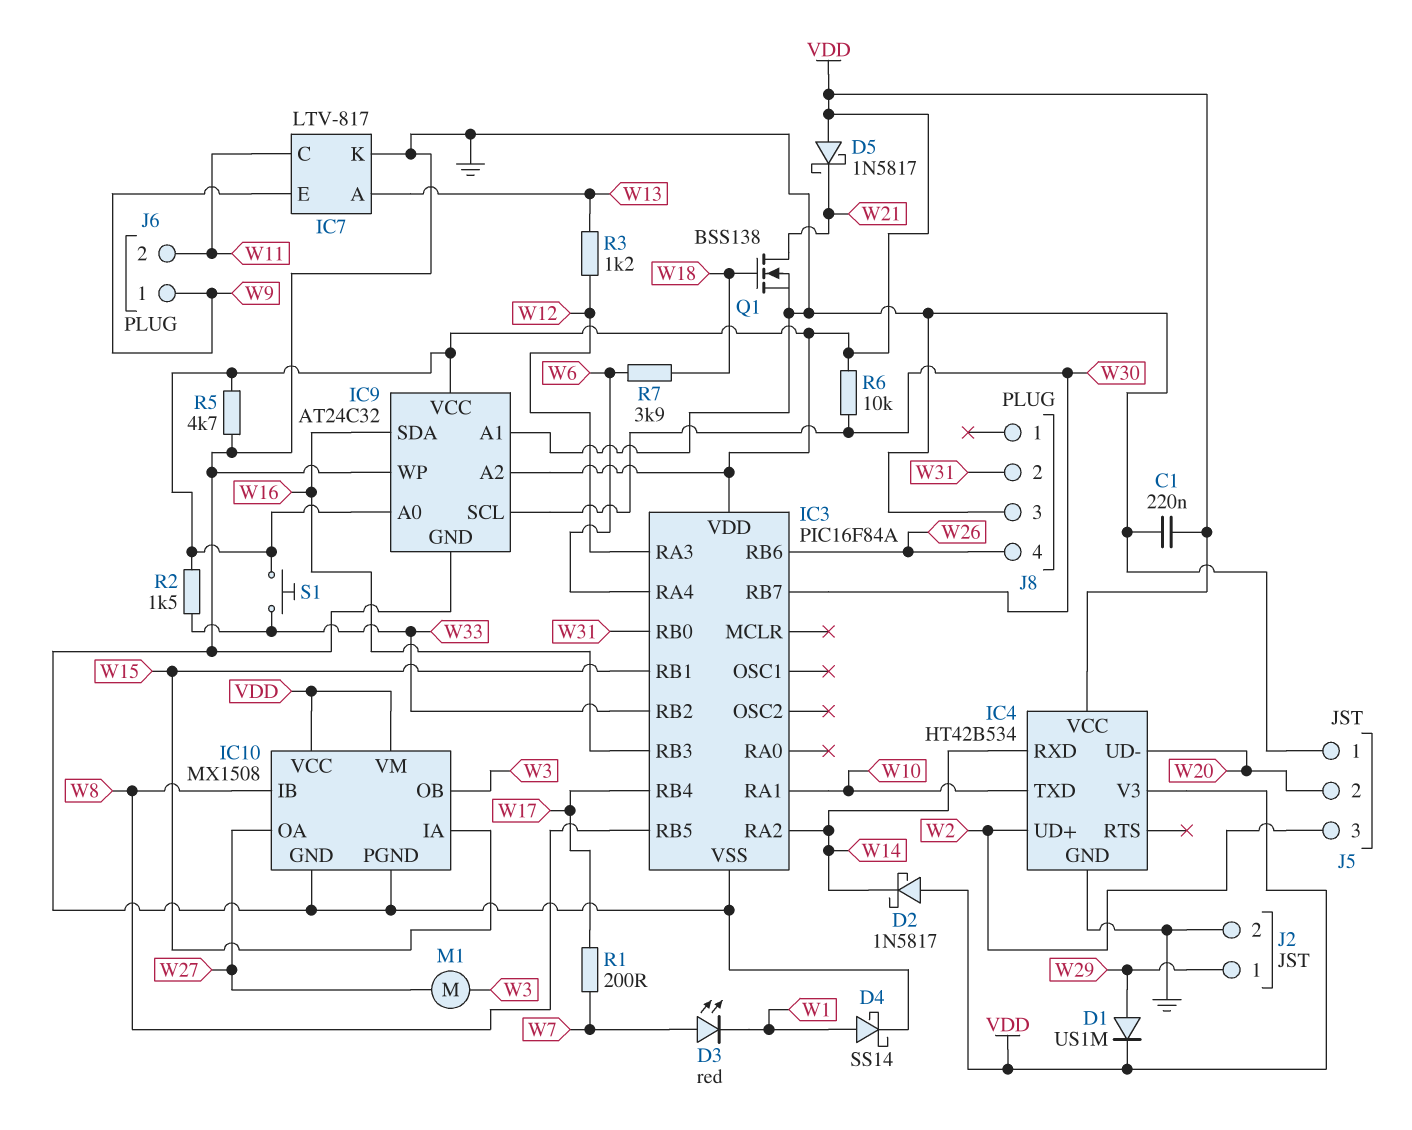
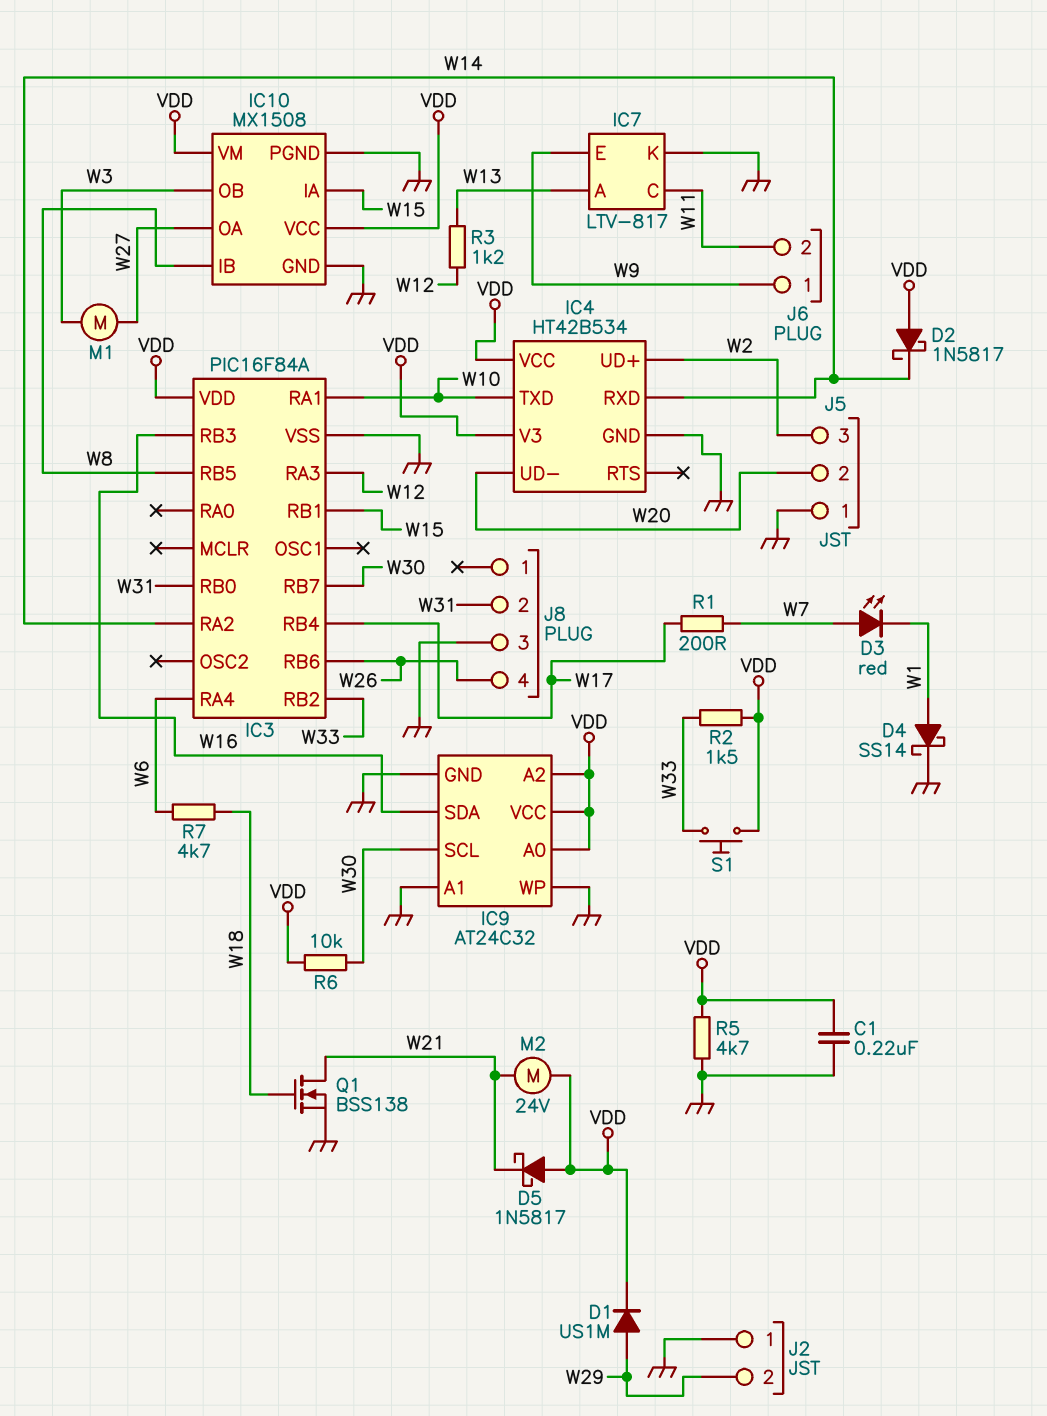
J2 pin 1: W29 -> GND
J2 pin 2: GND -> W29
M2: none -> motor 24V (VDD, W21)
R7: 3.9k (W6, W18) -> 4.7k (W6, W18)

